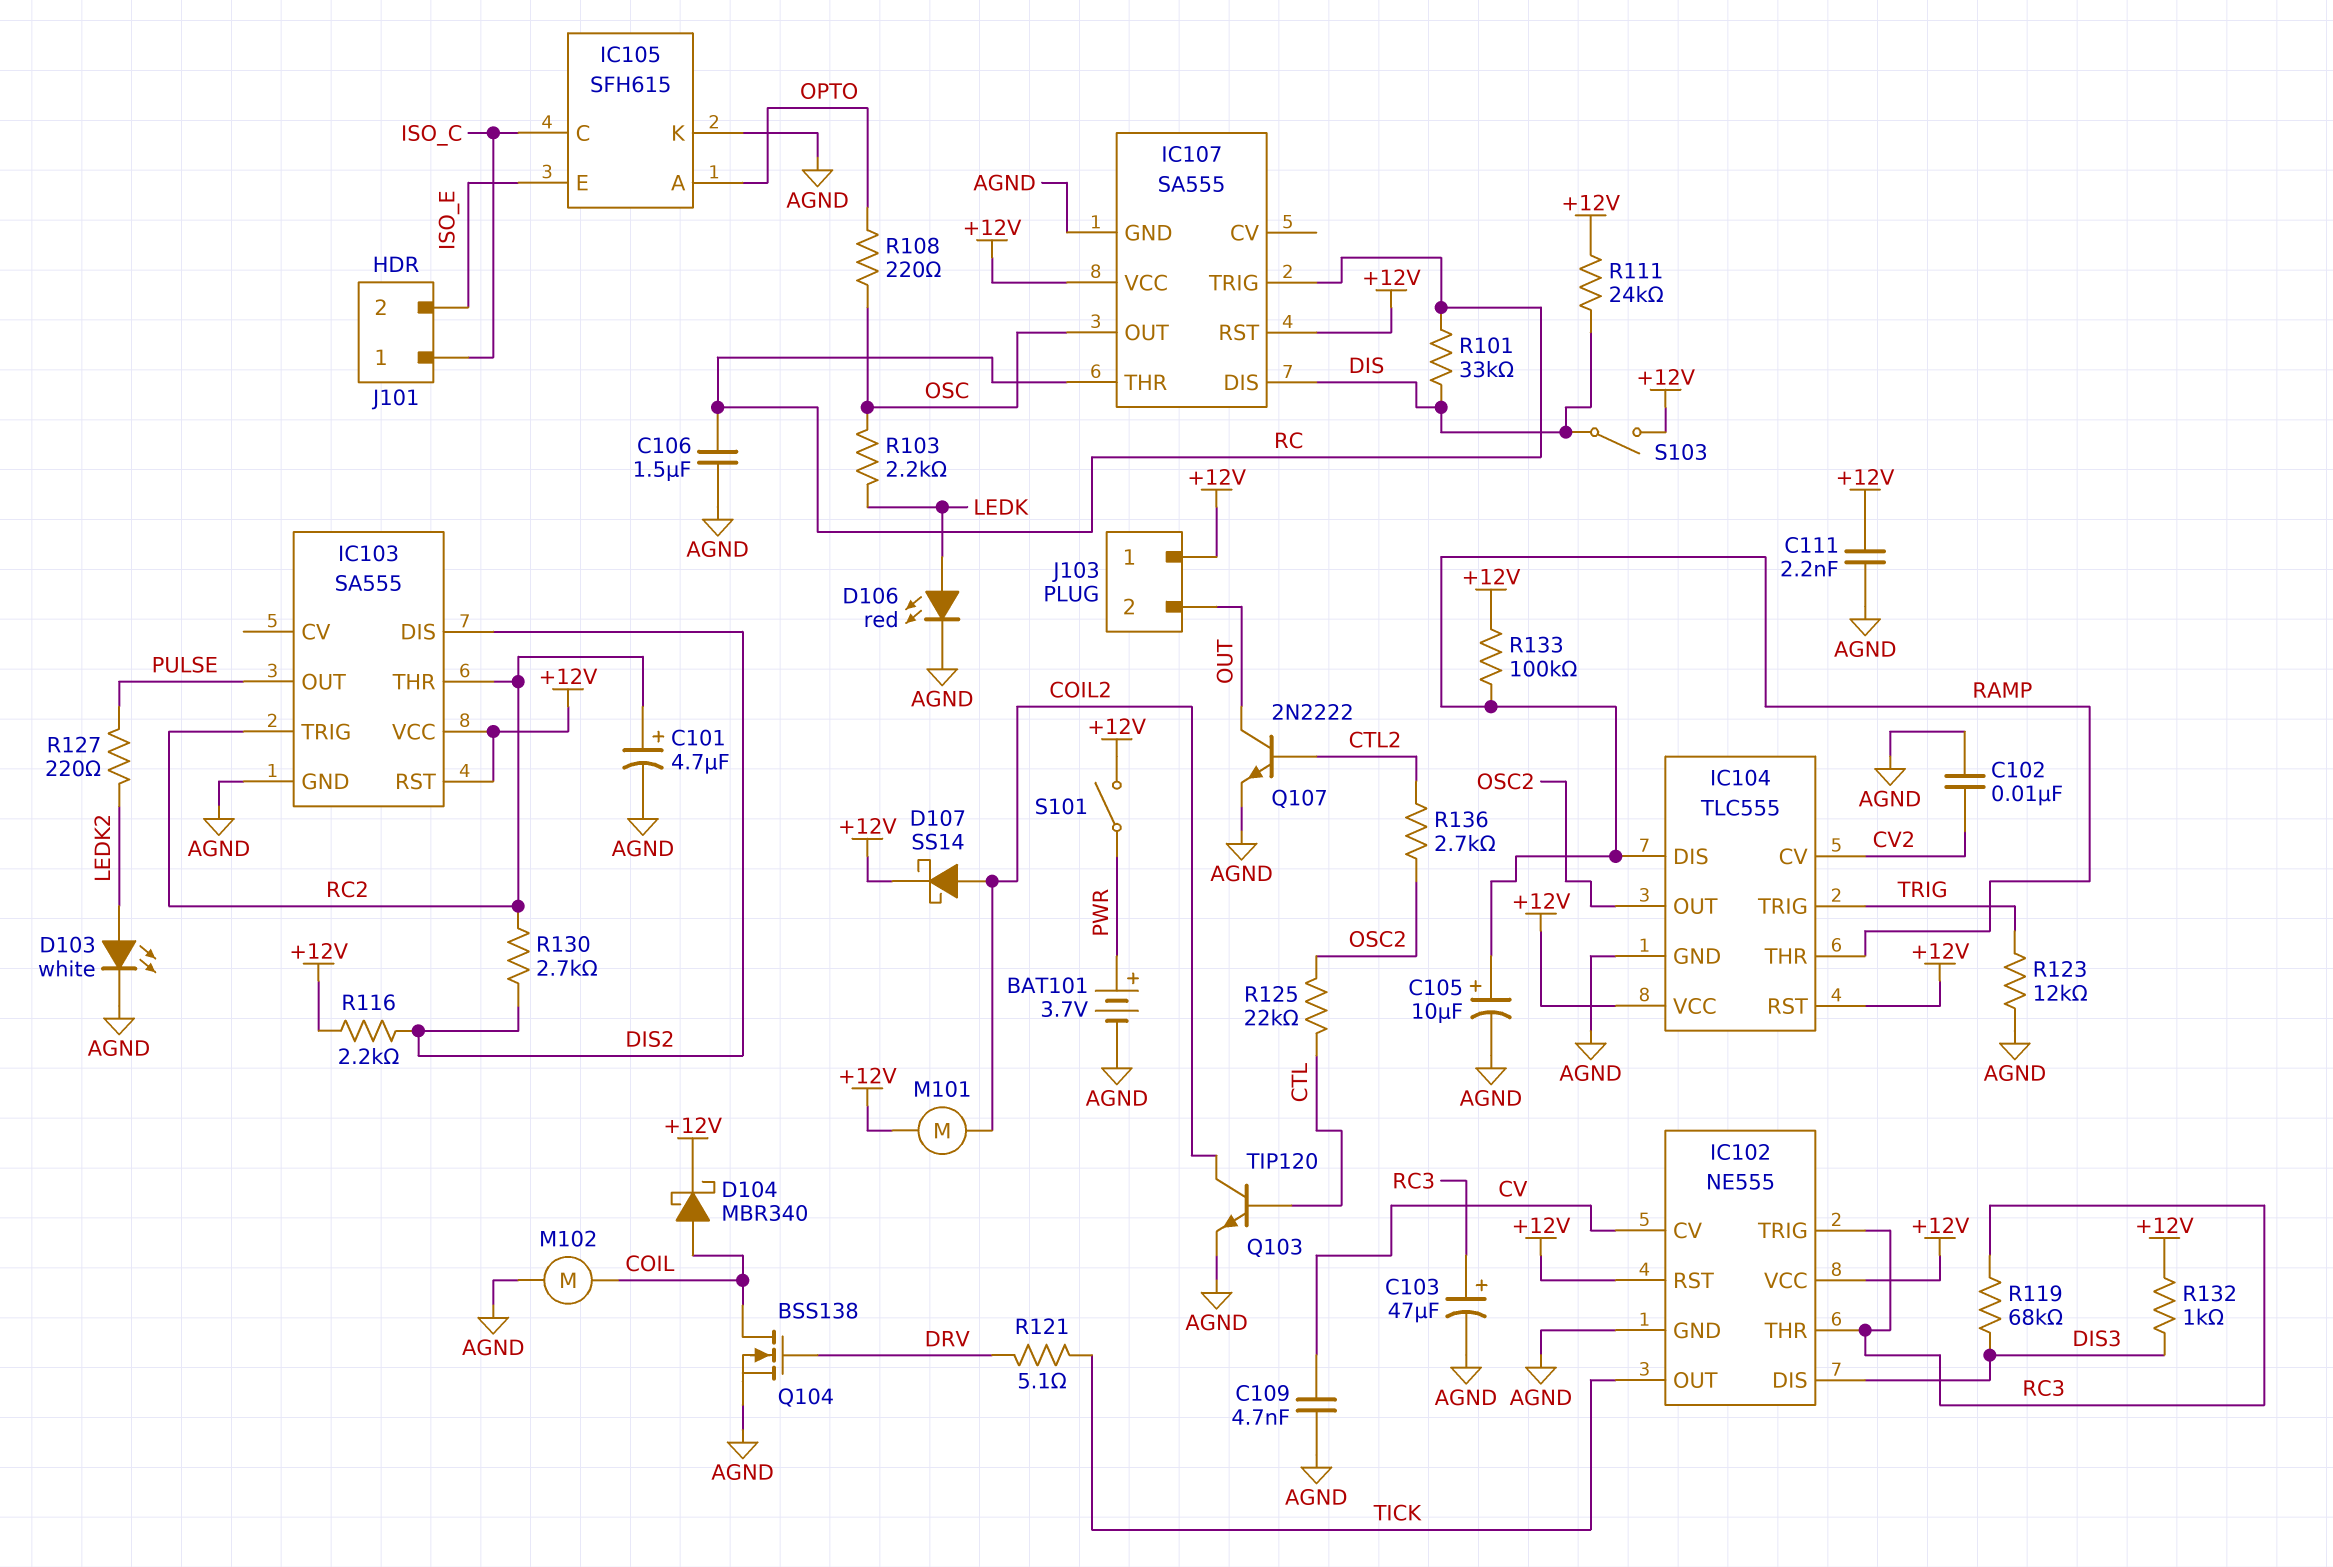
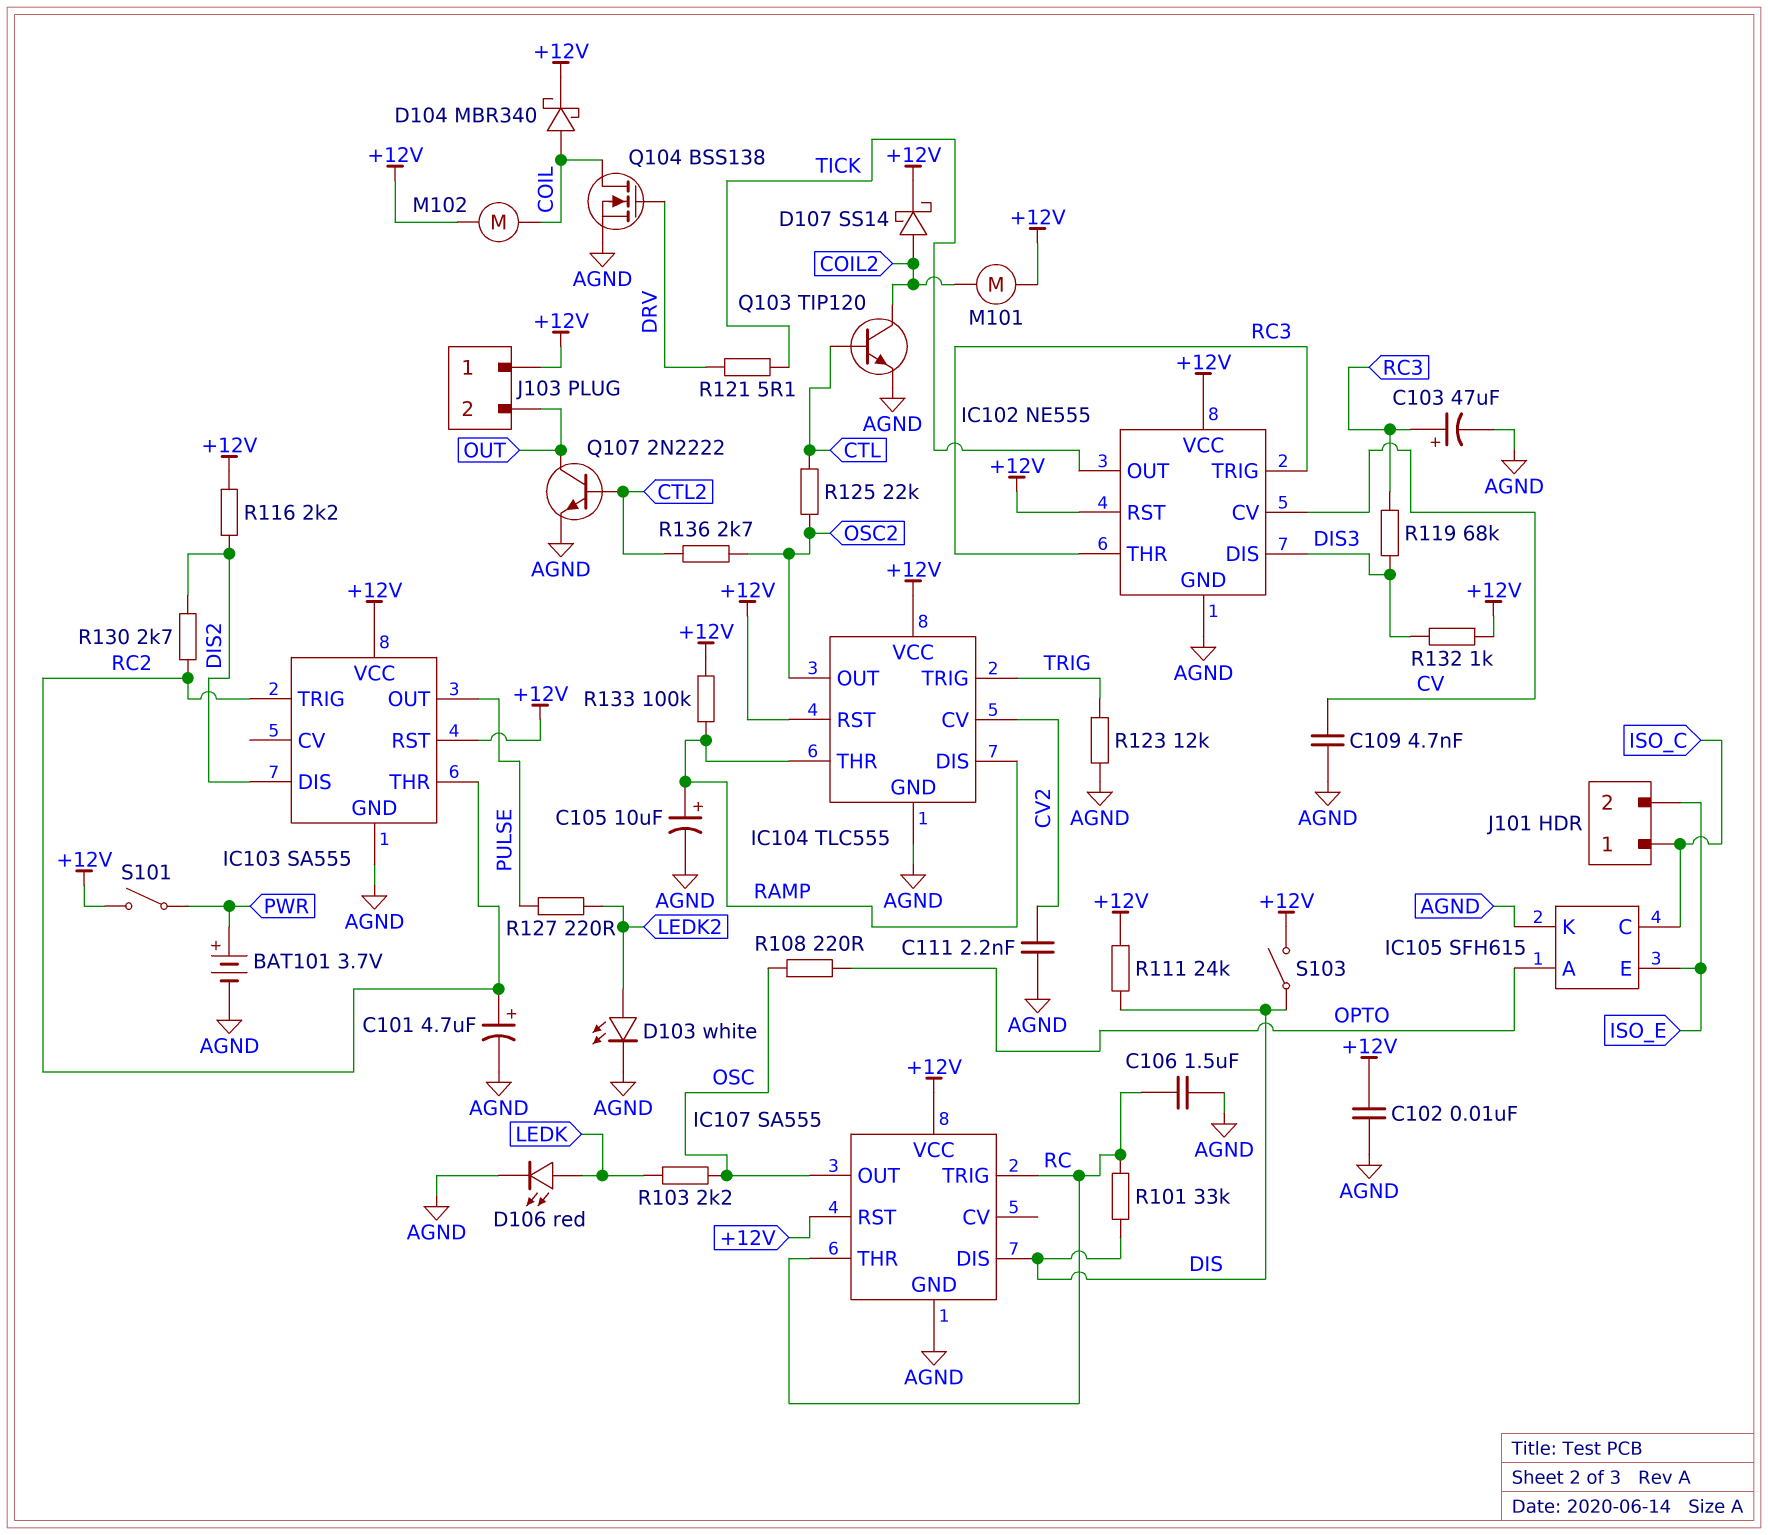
C102: 10nF (AGND, CV2) -> 10nF (+12V, AGND)
C111: 2.2nF (+12V, AGND) -> 2.2nF (AGND, CV2)
M102: motor (AGND, COIL) -> motor (+12V, COIL)

